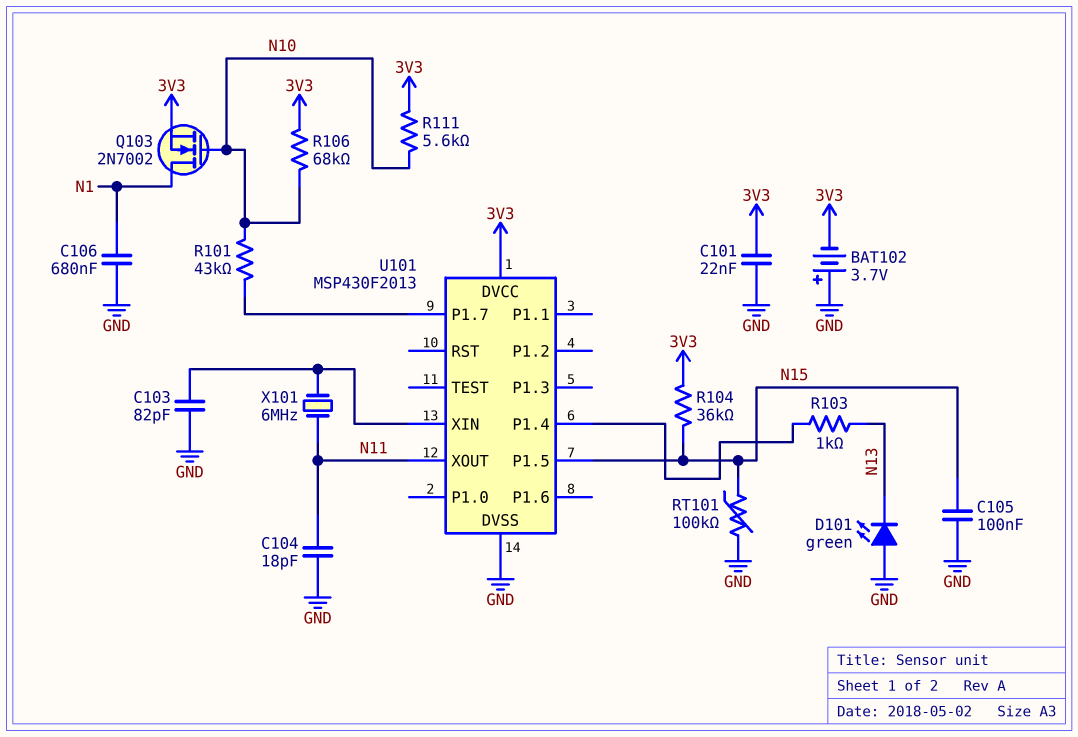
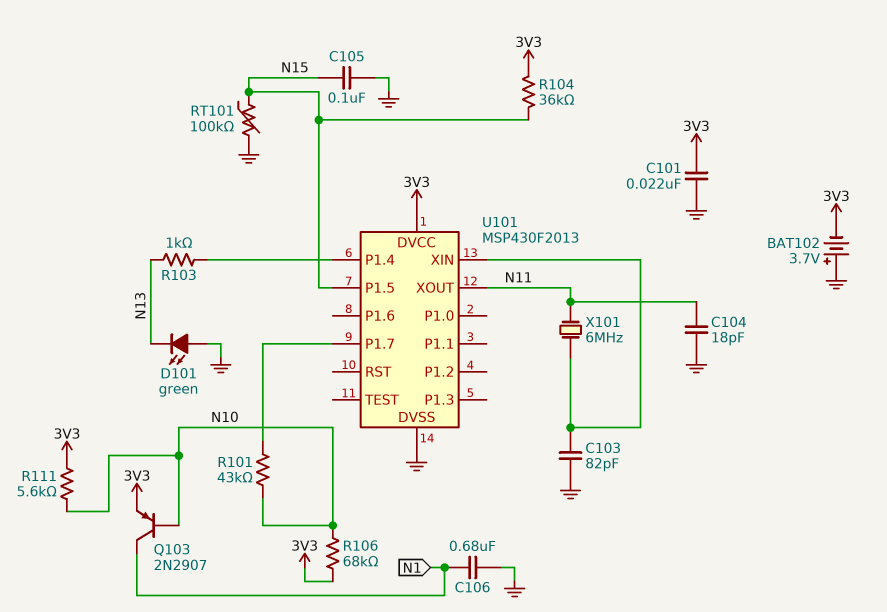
Q103: NMOS 2N7002 (G N10, D N1, S 3V3) -> PNP 2N2907 (B N10, C N1, E 3V3)

